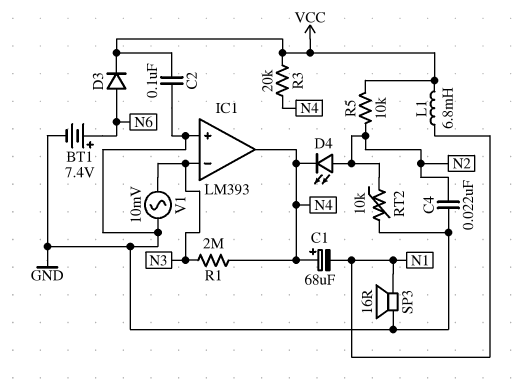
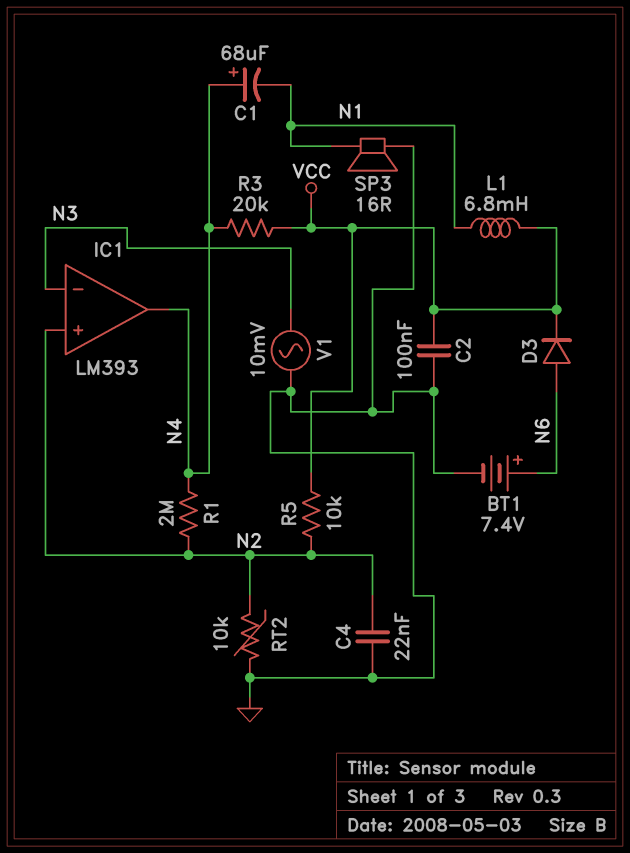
D4: LED (A N2, K N4) -> none
IC1 pin in+: GND -> N2
R1: 2M (N3, N4) -> 2M (N2, N4)

